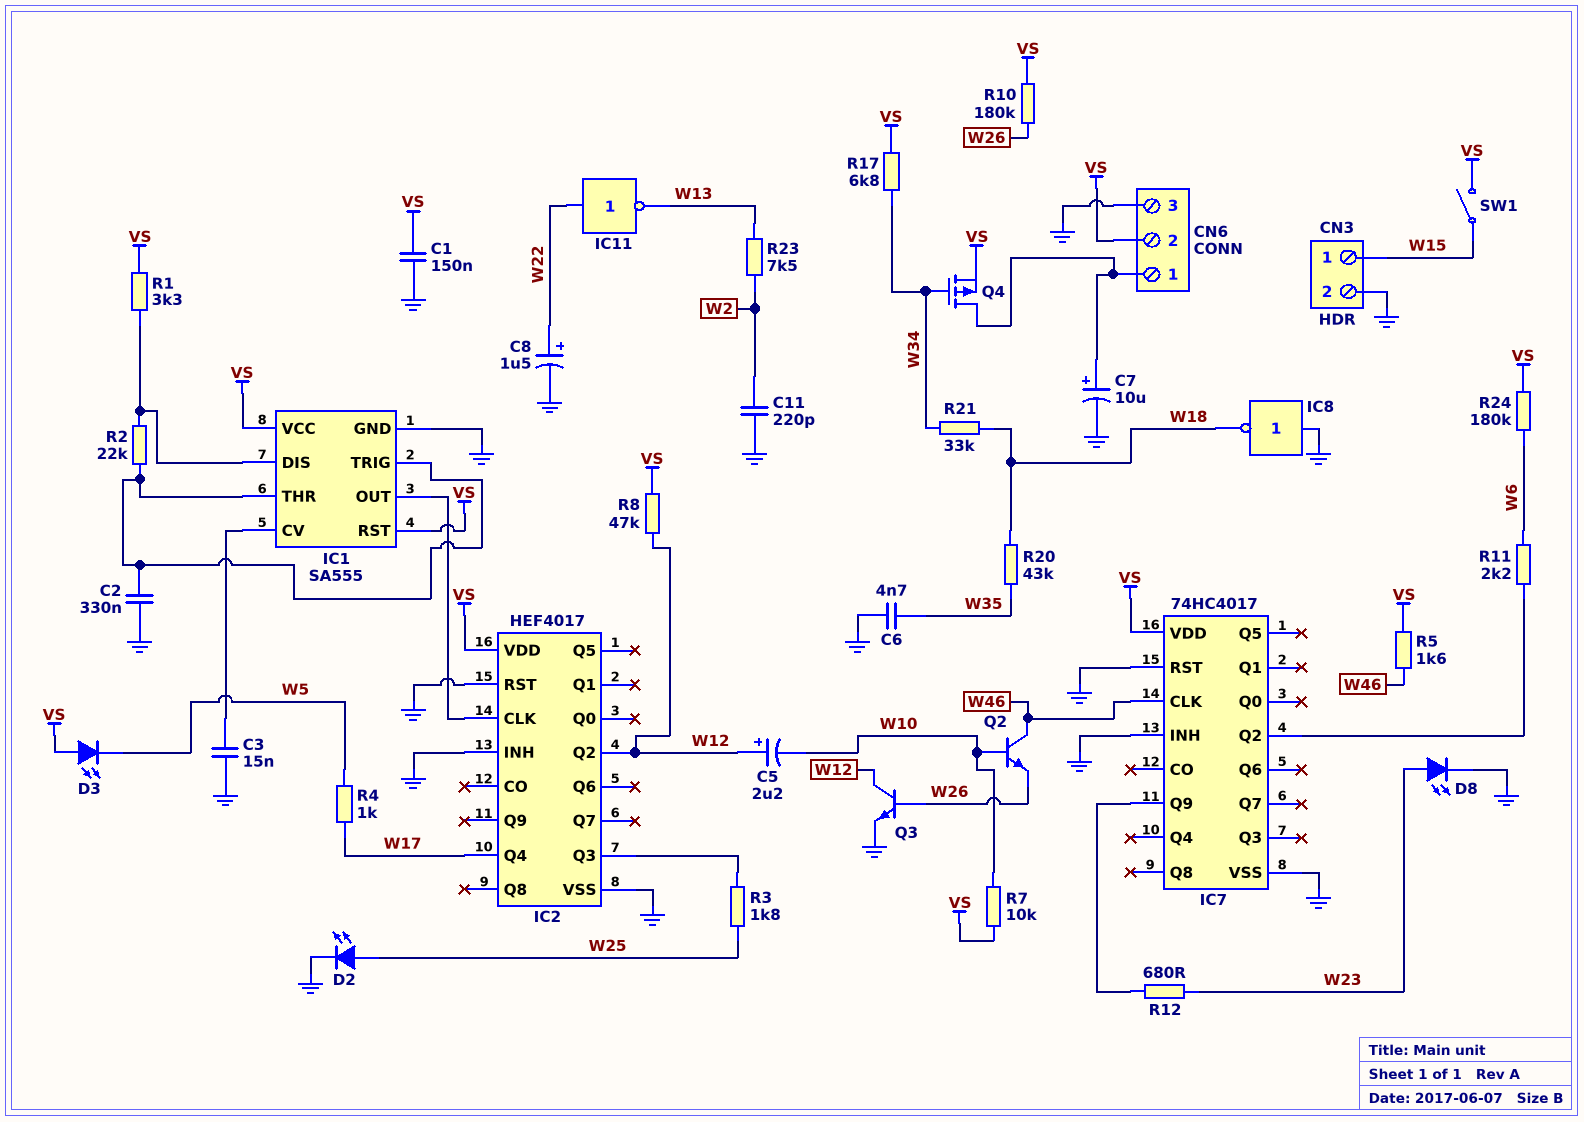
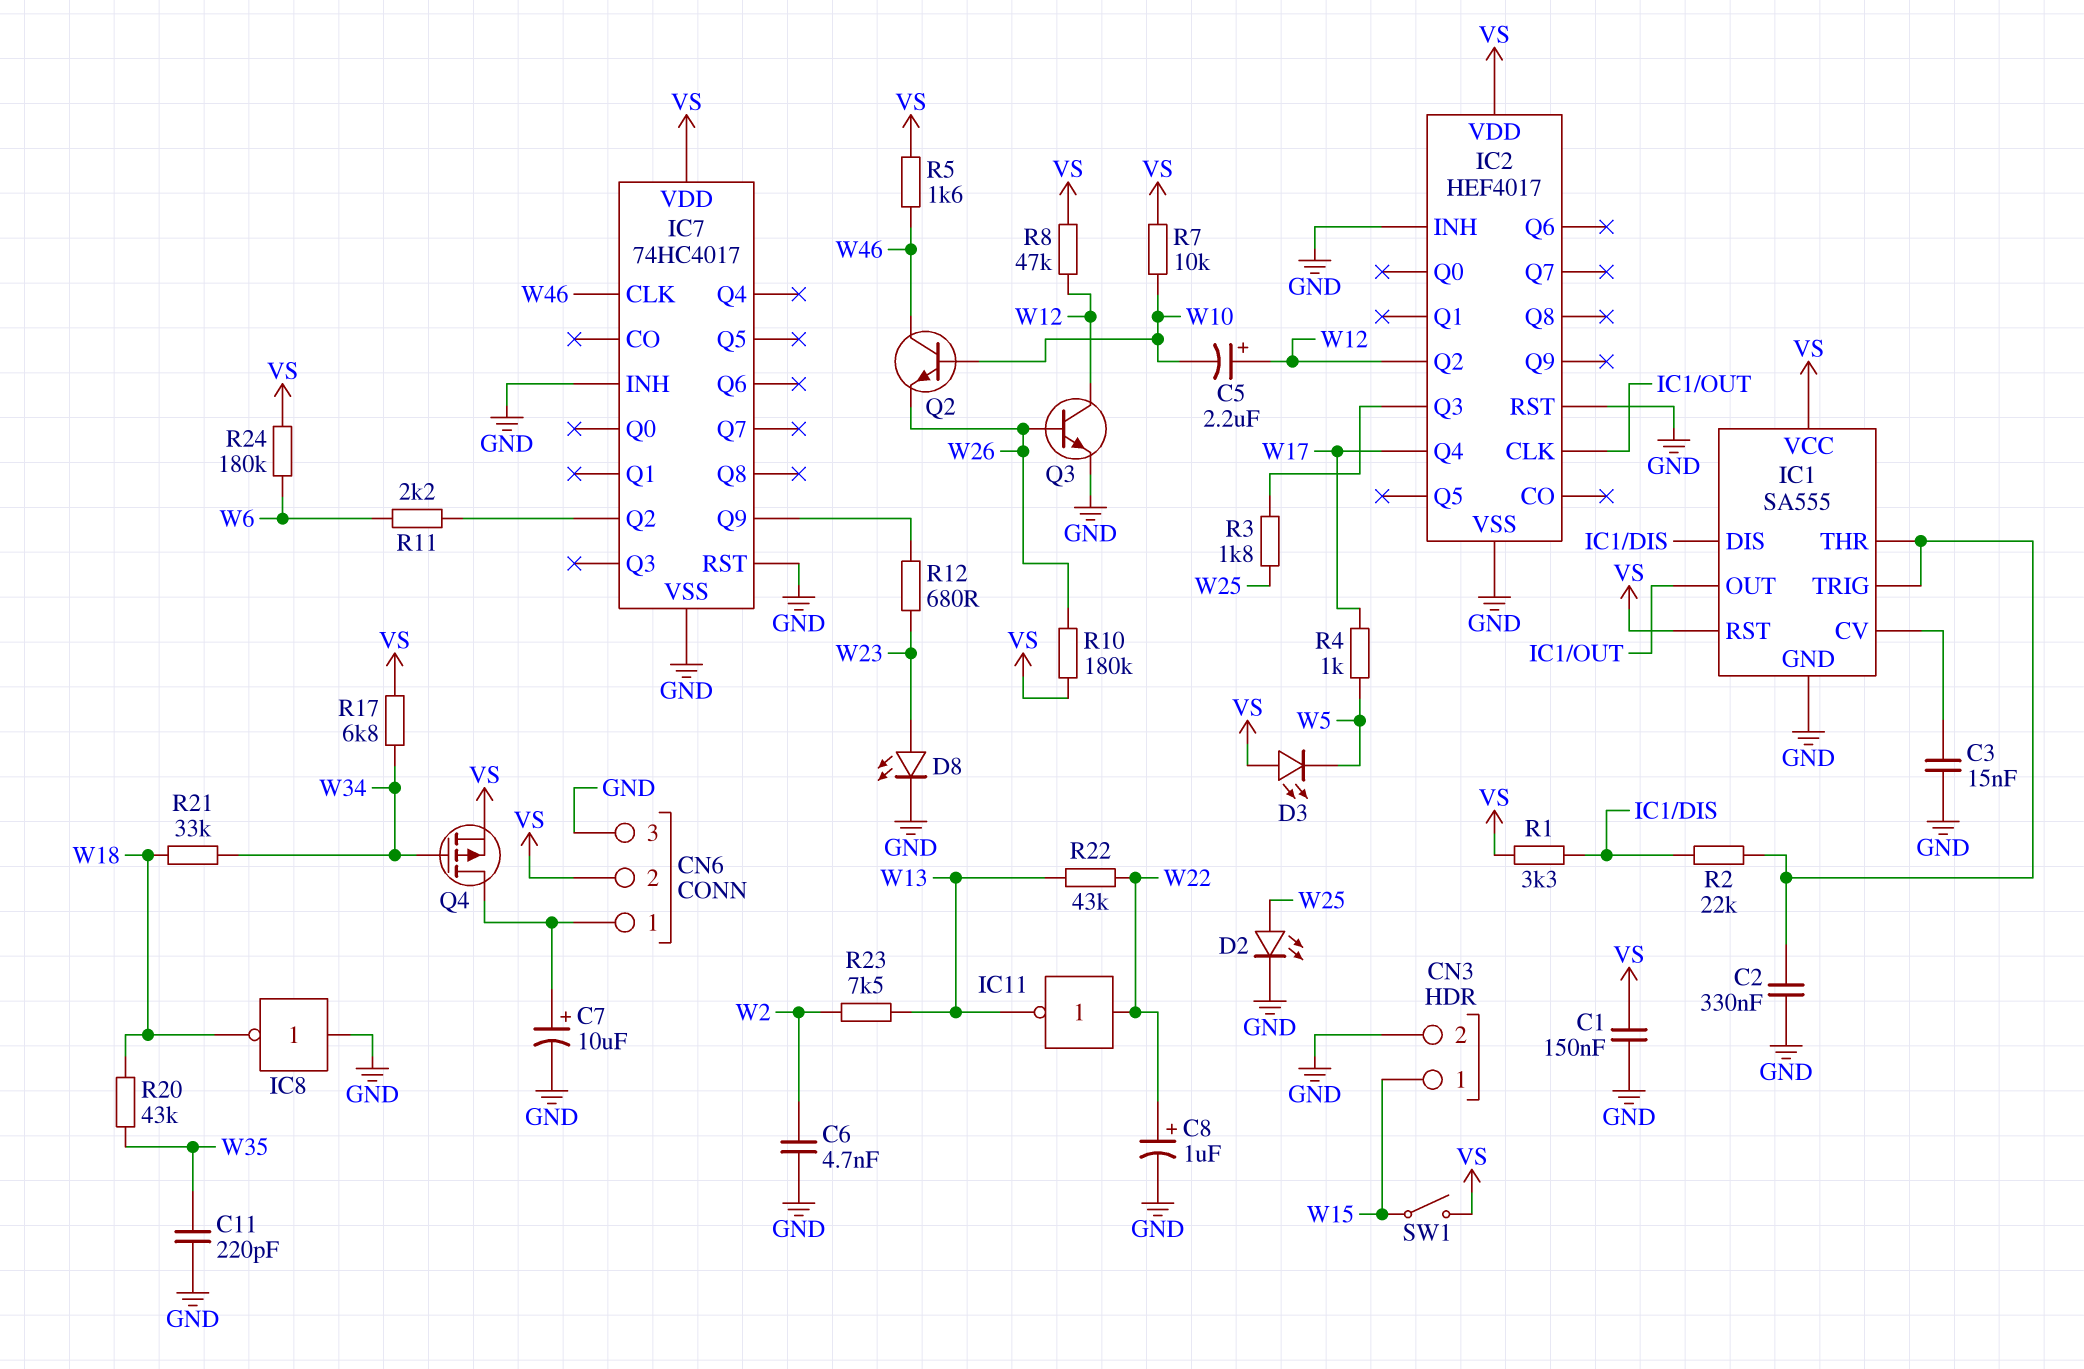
C6: 4.7nF (GND, W35) -> 4.7nF (GND, W2)
C8: 1.5uF (plus W22, minus GND) -> 1uF (plus W22, minus GND)
C11: 220pF (GND, W2) -> 220pF (GND, W35)
R22: none -> 43k (W13, W22)

